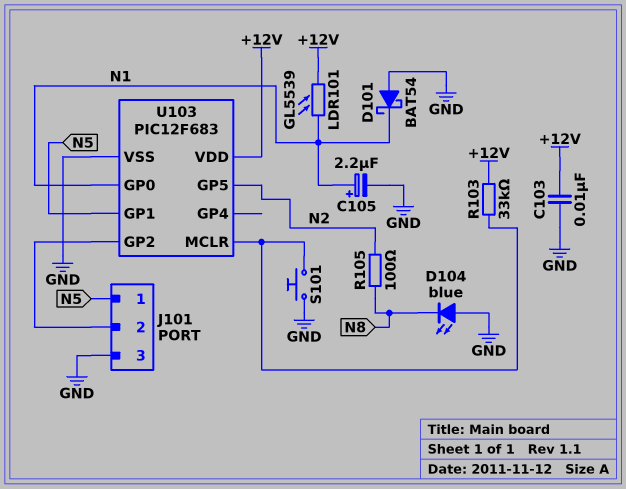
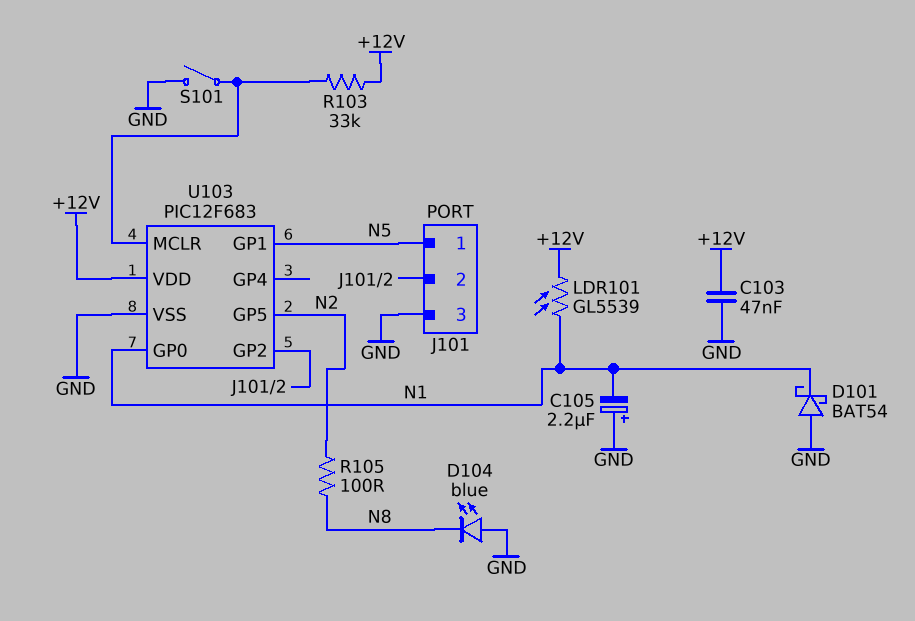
C103: 10nF (+12V, GND) -> 47nF (+12V, GND)
C105: 2.2uF (plus N1, minus GND) -> 2.2uF (plus GND, minus N1)
S101: button (GND, U103/MCLR) -> switch (GND, U103/MCLR)

